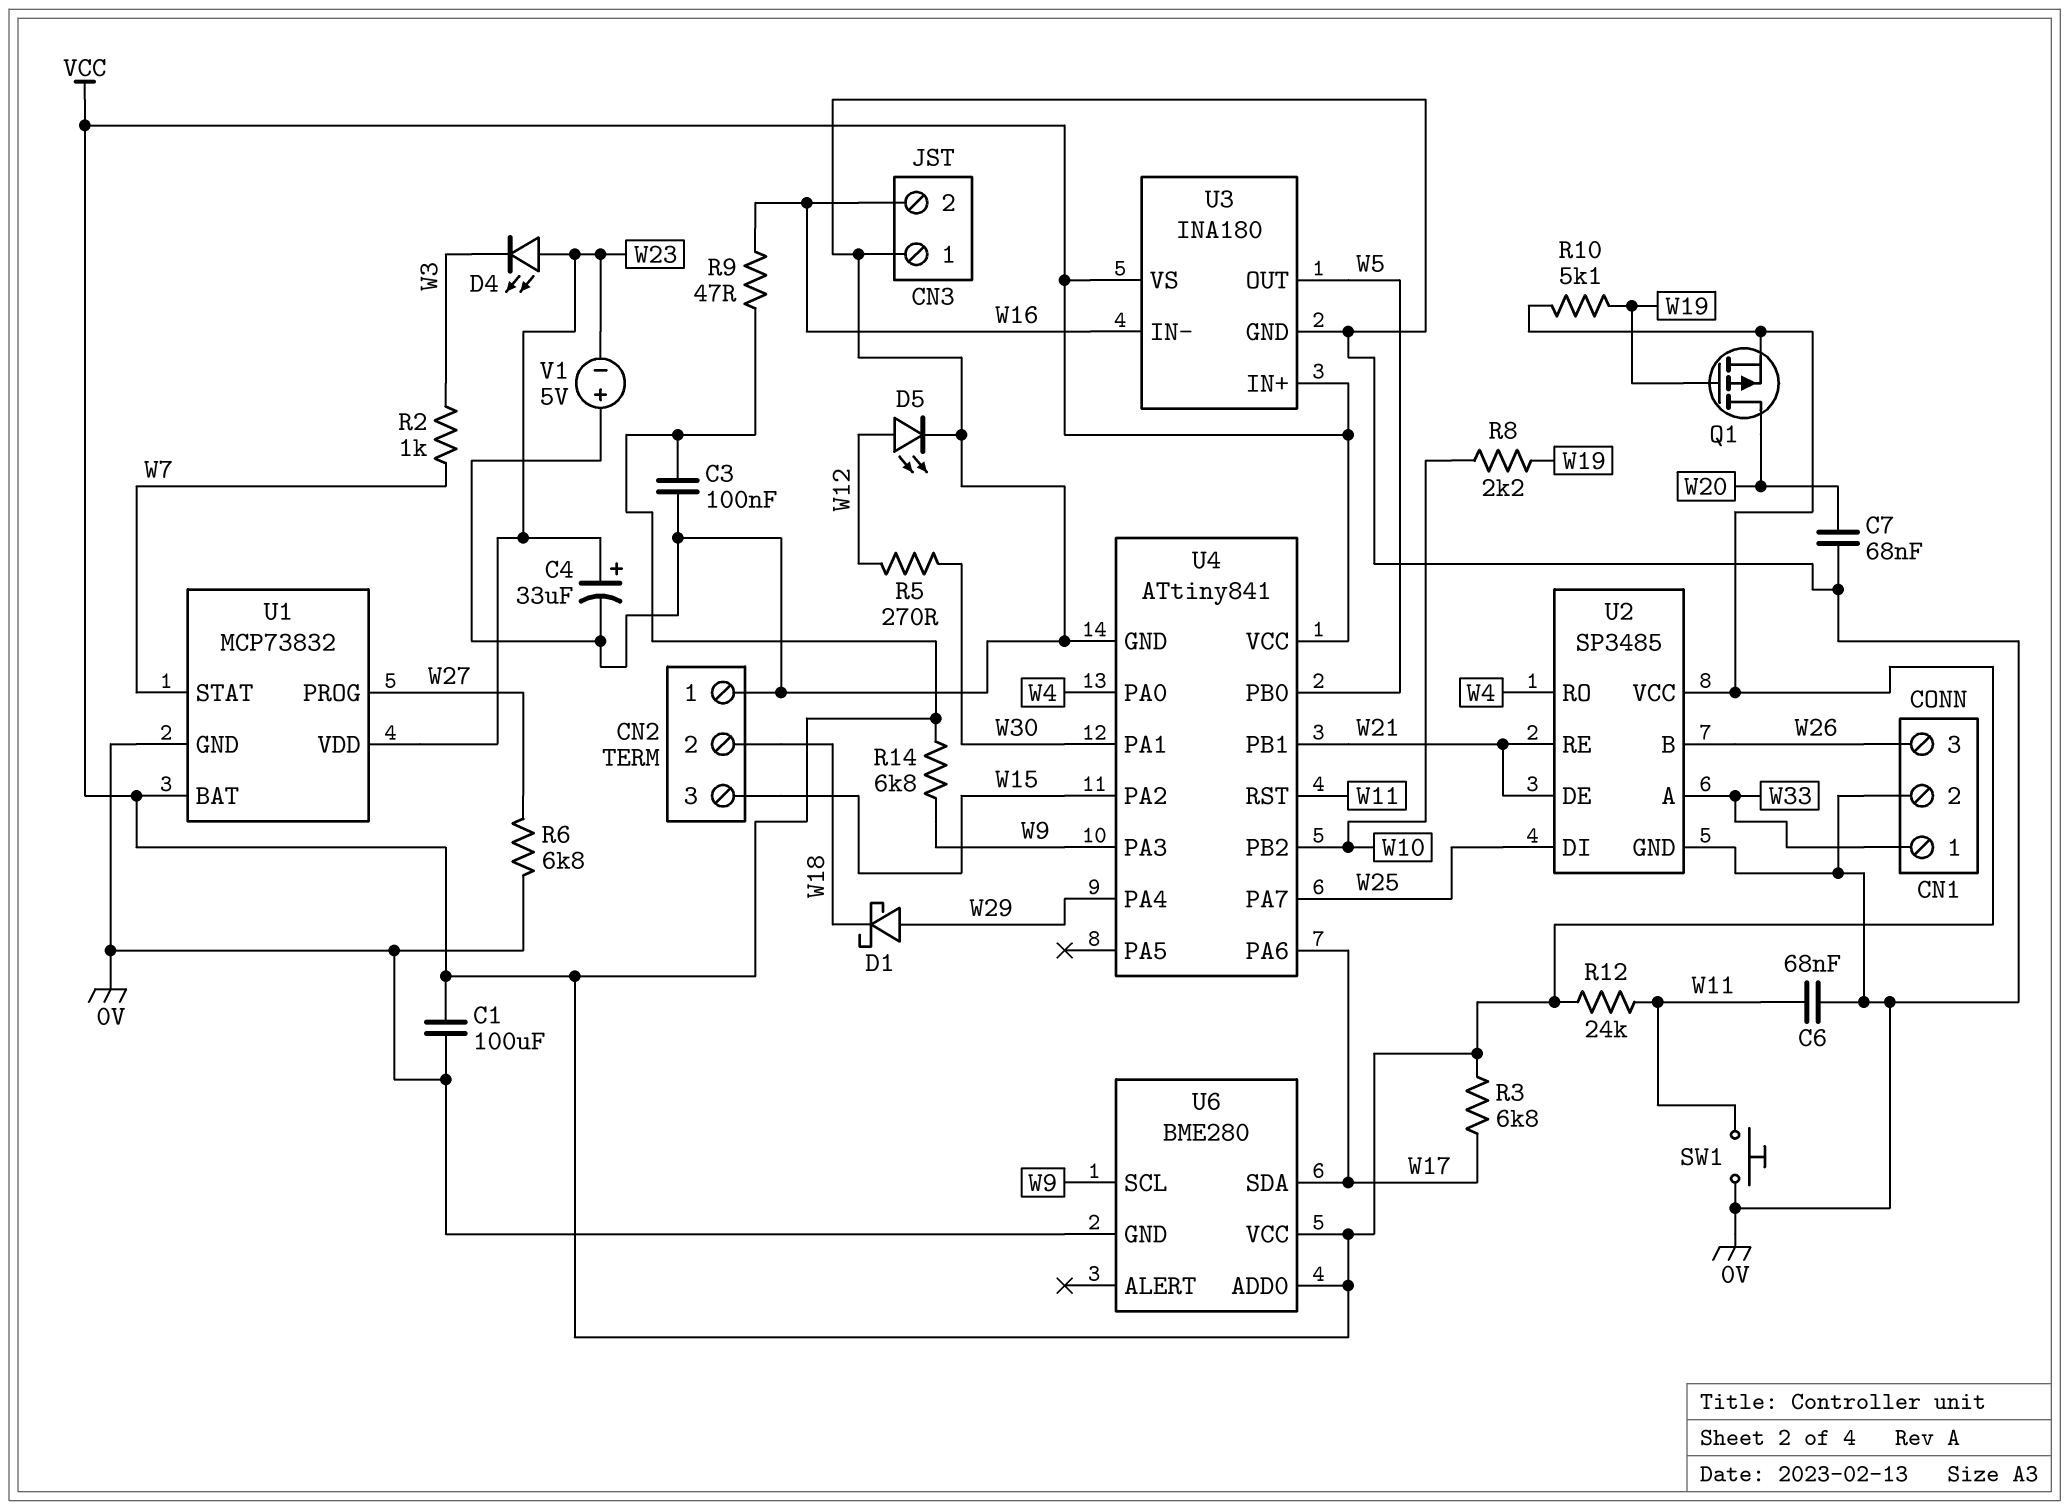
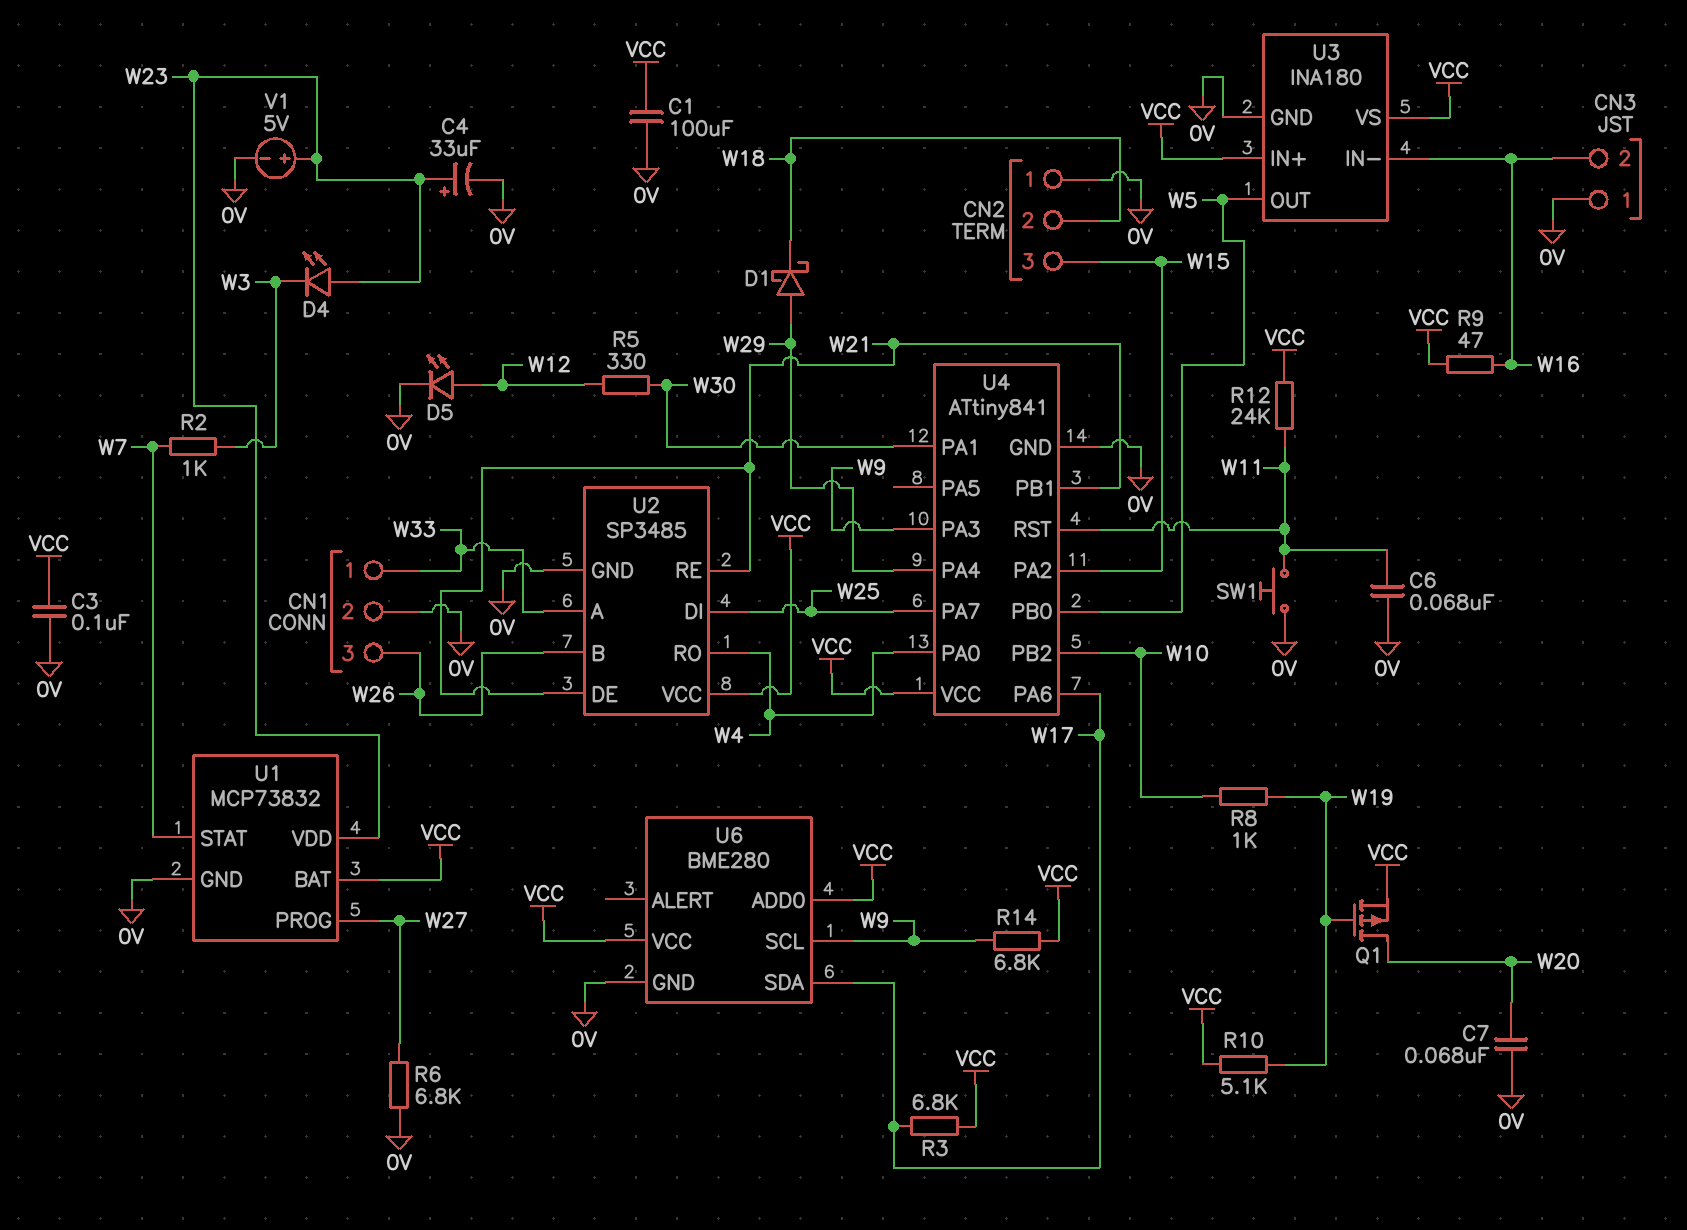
R5: 270 (W12, W30) -> 330 (W12, W30)
R8: 2.2k (W10, W19) -> 1k (W10, W19)
V1: 5V (plus 0V, minus W23) -> 5V (plus W23, minus 0V)

